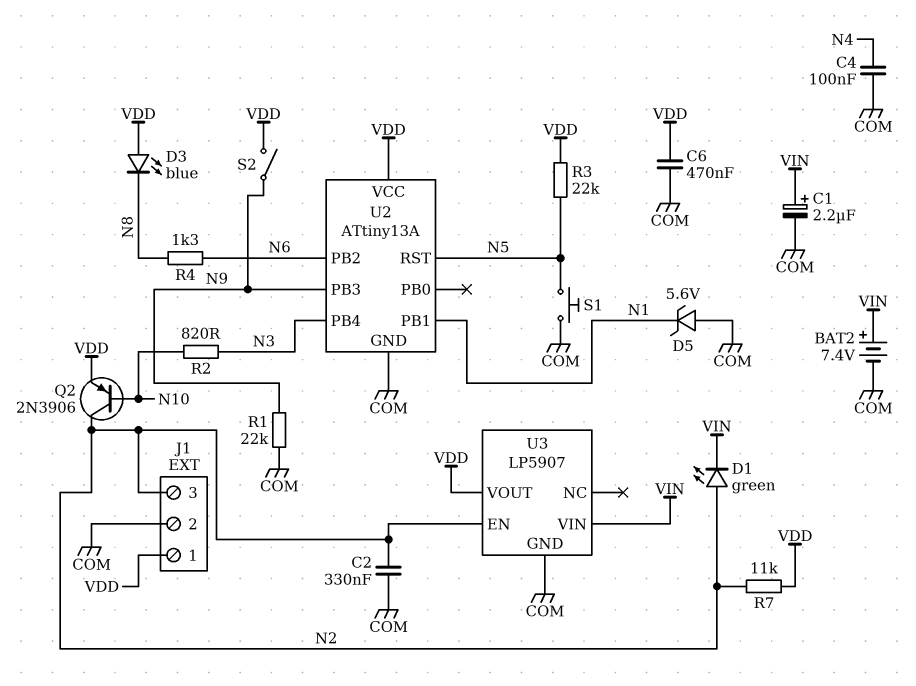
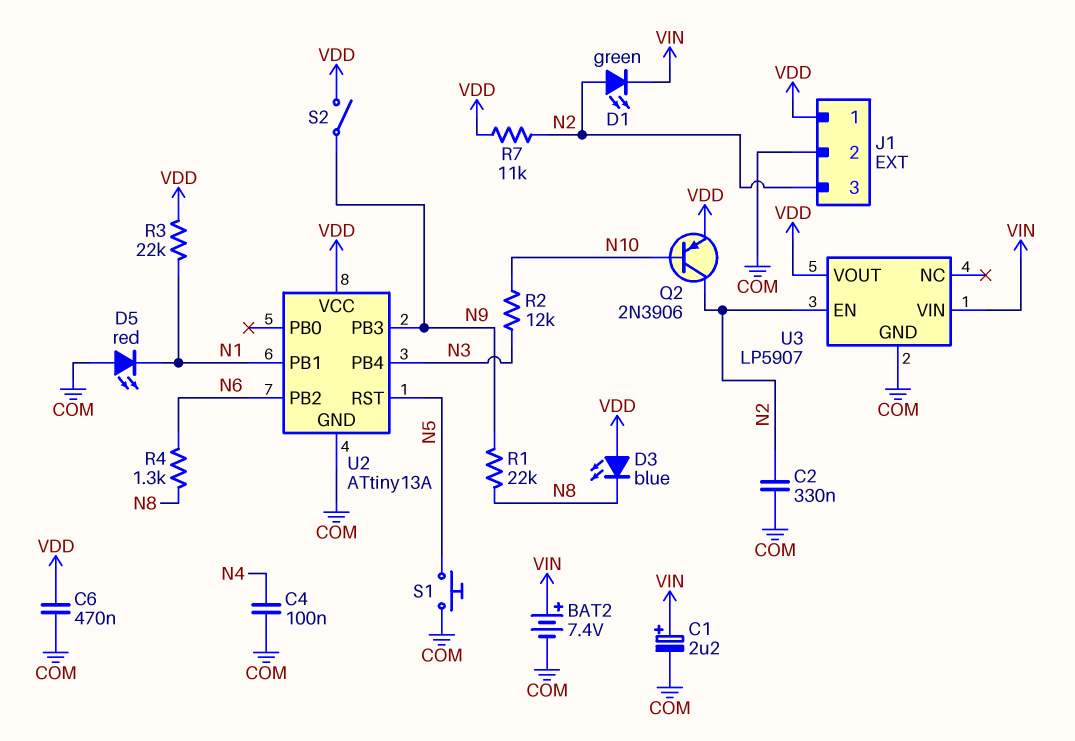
D5: zener 5.6V (A COM, K N1) -> LED red (A COM, K N1)
R1: 22k (COM, N9) -> 22k (N8, N9)
R2: 820 (N3, N10) -> 12k (N3, N10)
R3: 22k (N5, VDD) -> 22k (N1, VDD)

